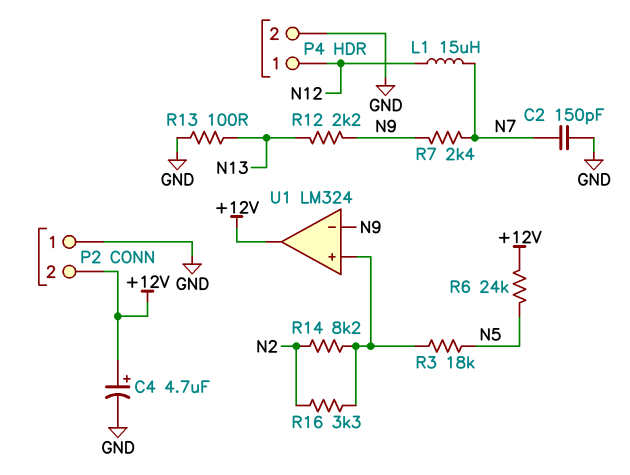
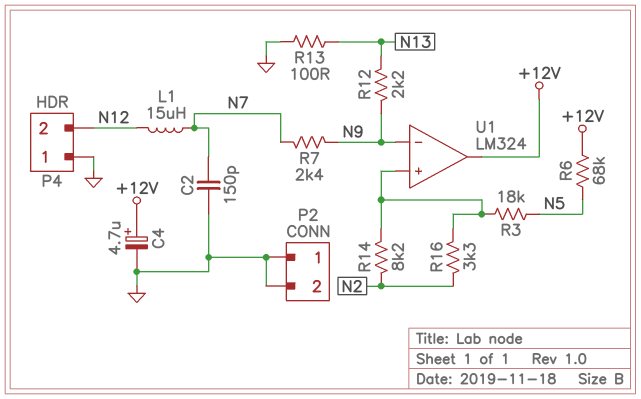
P2 pin 2: +12V -> GND
P4 pin 1: N12 -> GND
P4 pin 2: GND -> N12
R6: 24k (+12V, N5) -> 68k (+12V, N5)

